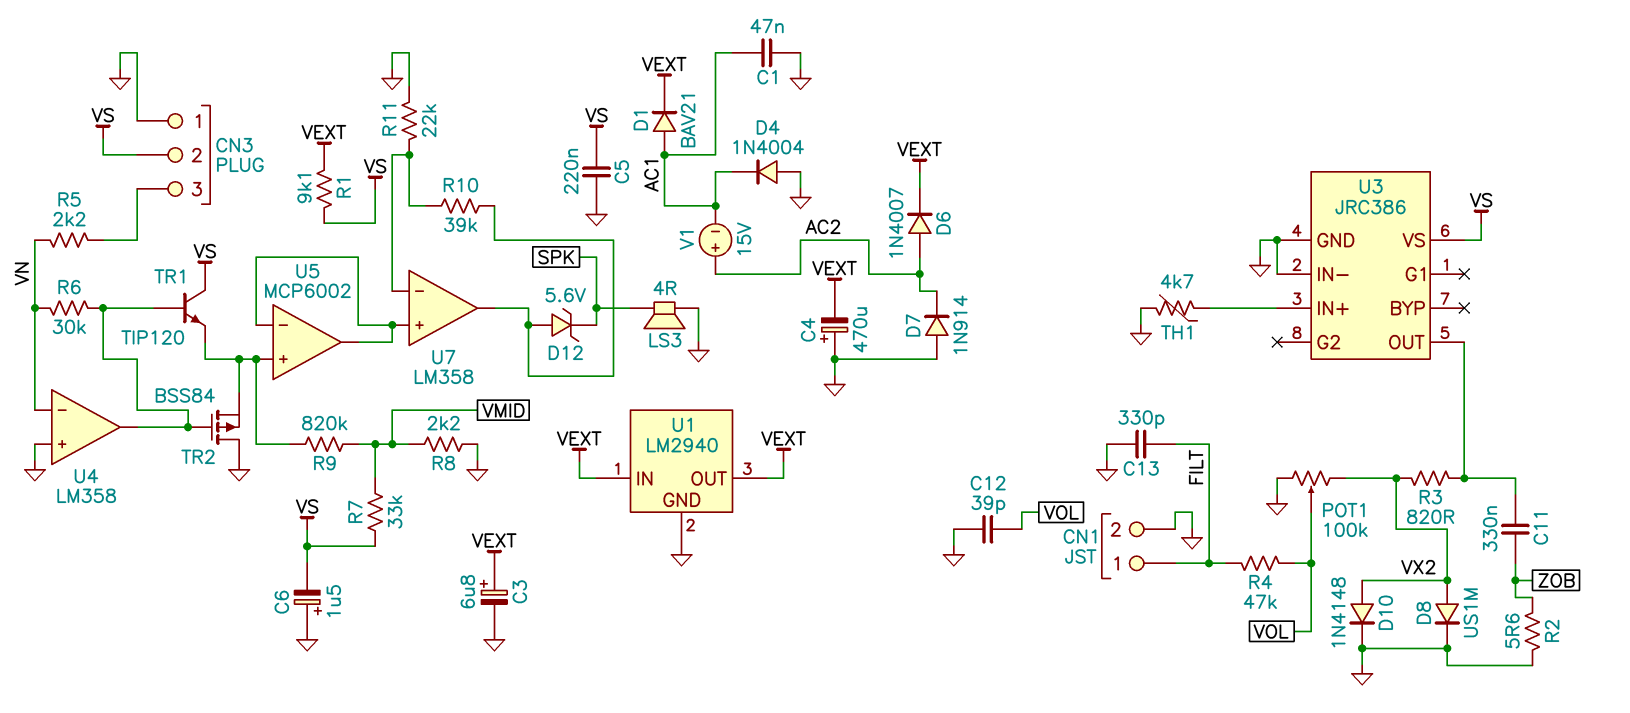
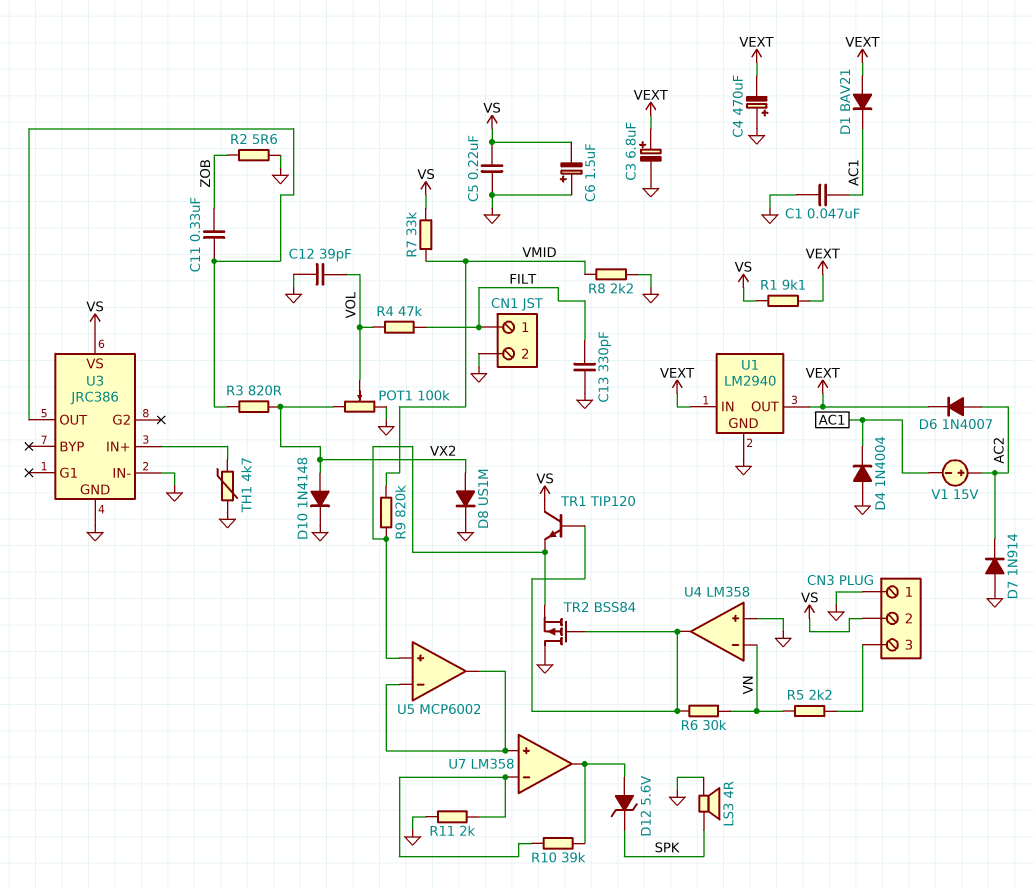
D1: diode BAV21 (A AC1, K VEXT) -> diode BAV21 (A VEXT, K AC1)
R11: 22k (GND, U7/in-) -> 2k (GND, U7/in-)

